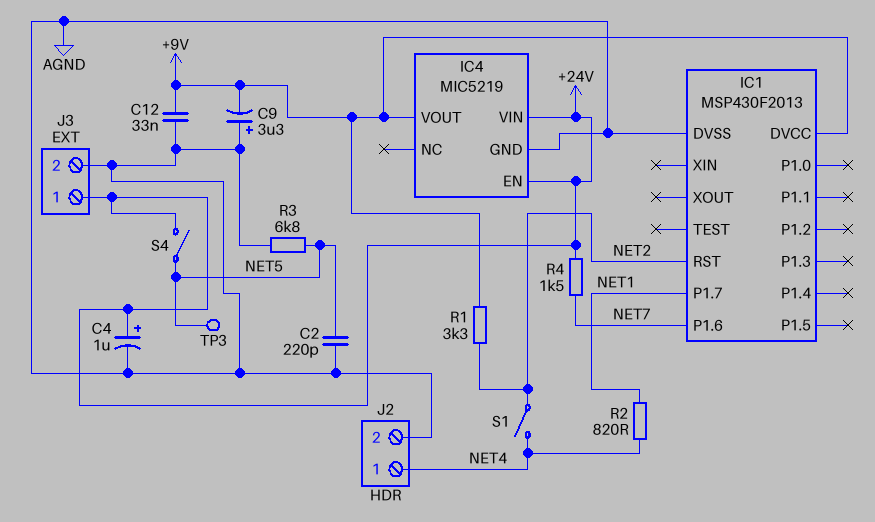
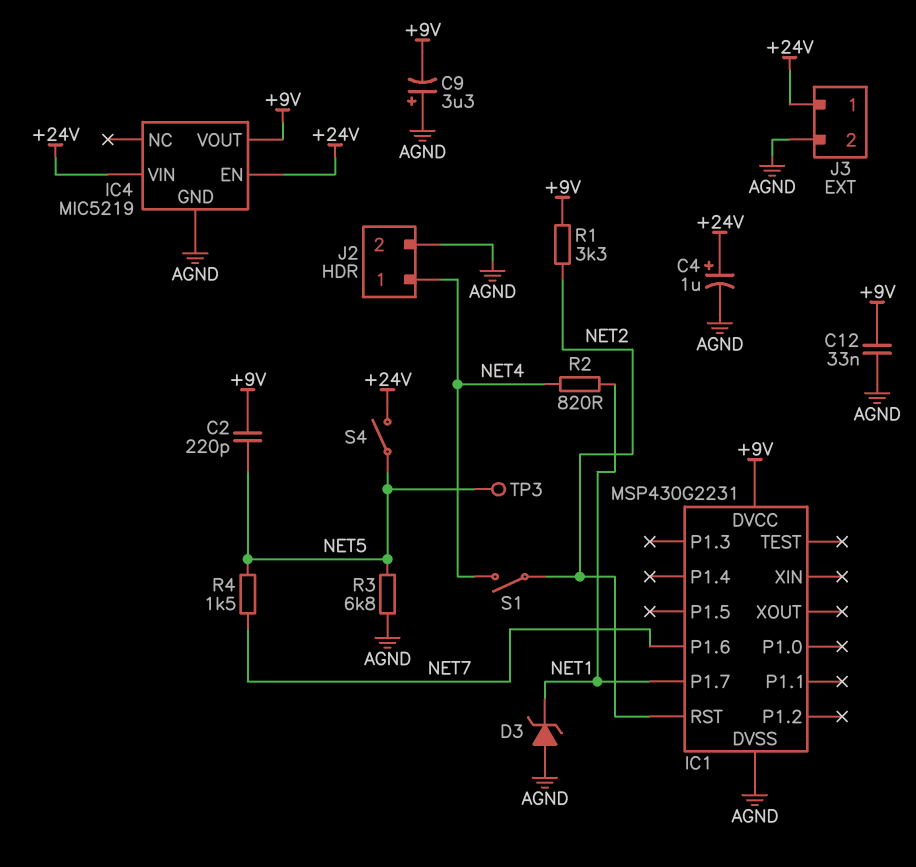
C2: 220pF (AGND, NET5) -> 220pF (+9V, NET5)
D3: none -> zener (A AGND, K NET1)
IC1: MSP430F2013 -> MSP430G2231
R4: 1.5k (+24V, NET7) -> 1.5k (NET5, NET7)

